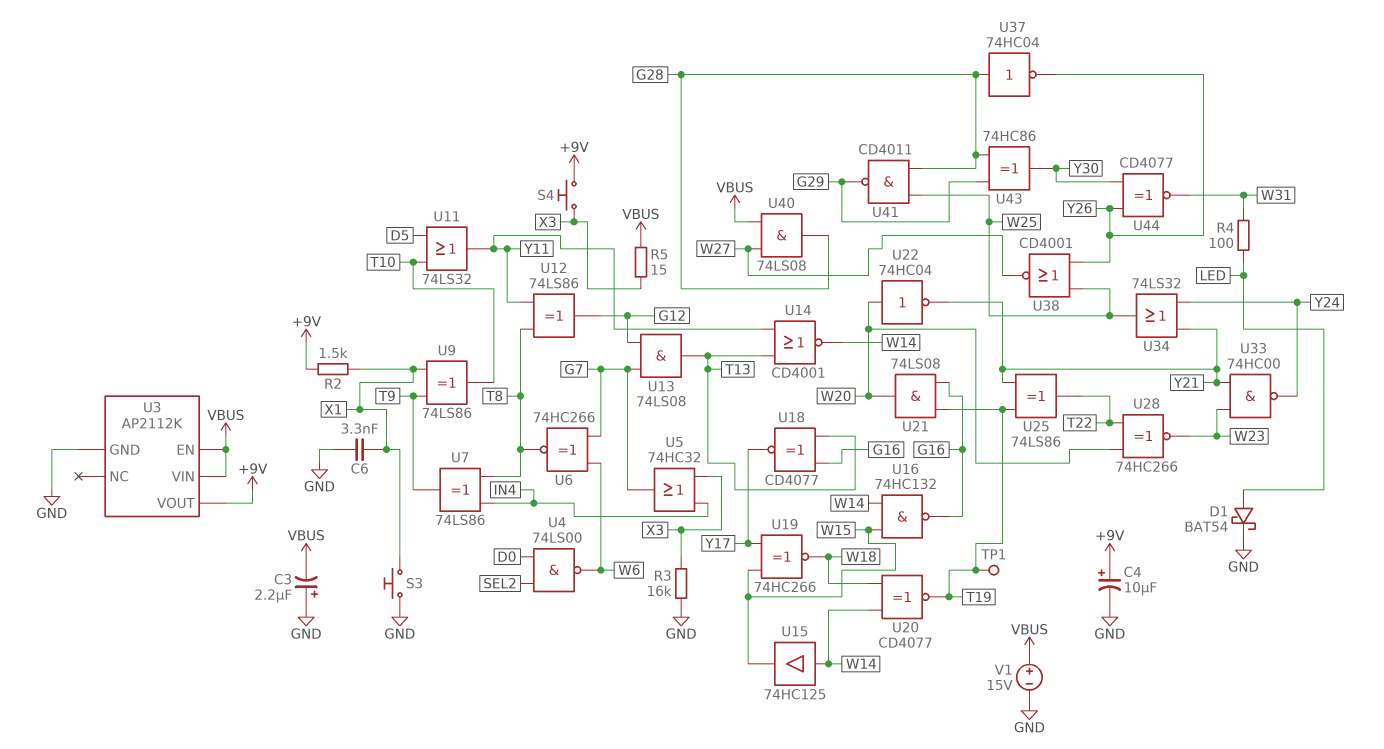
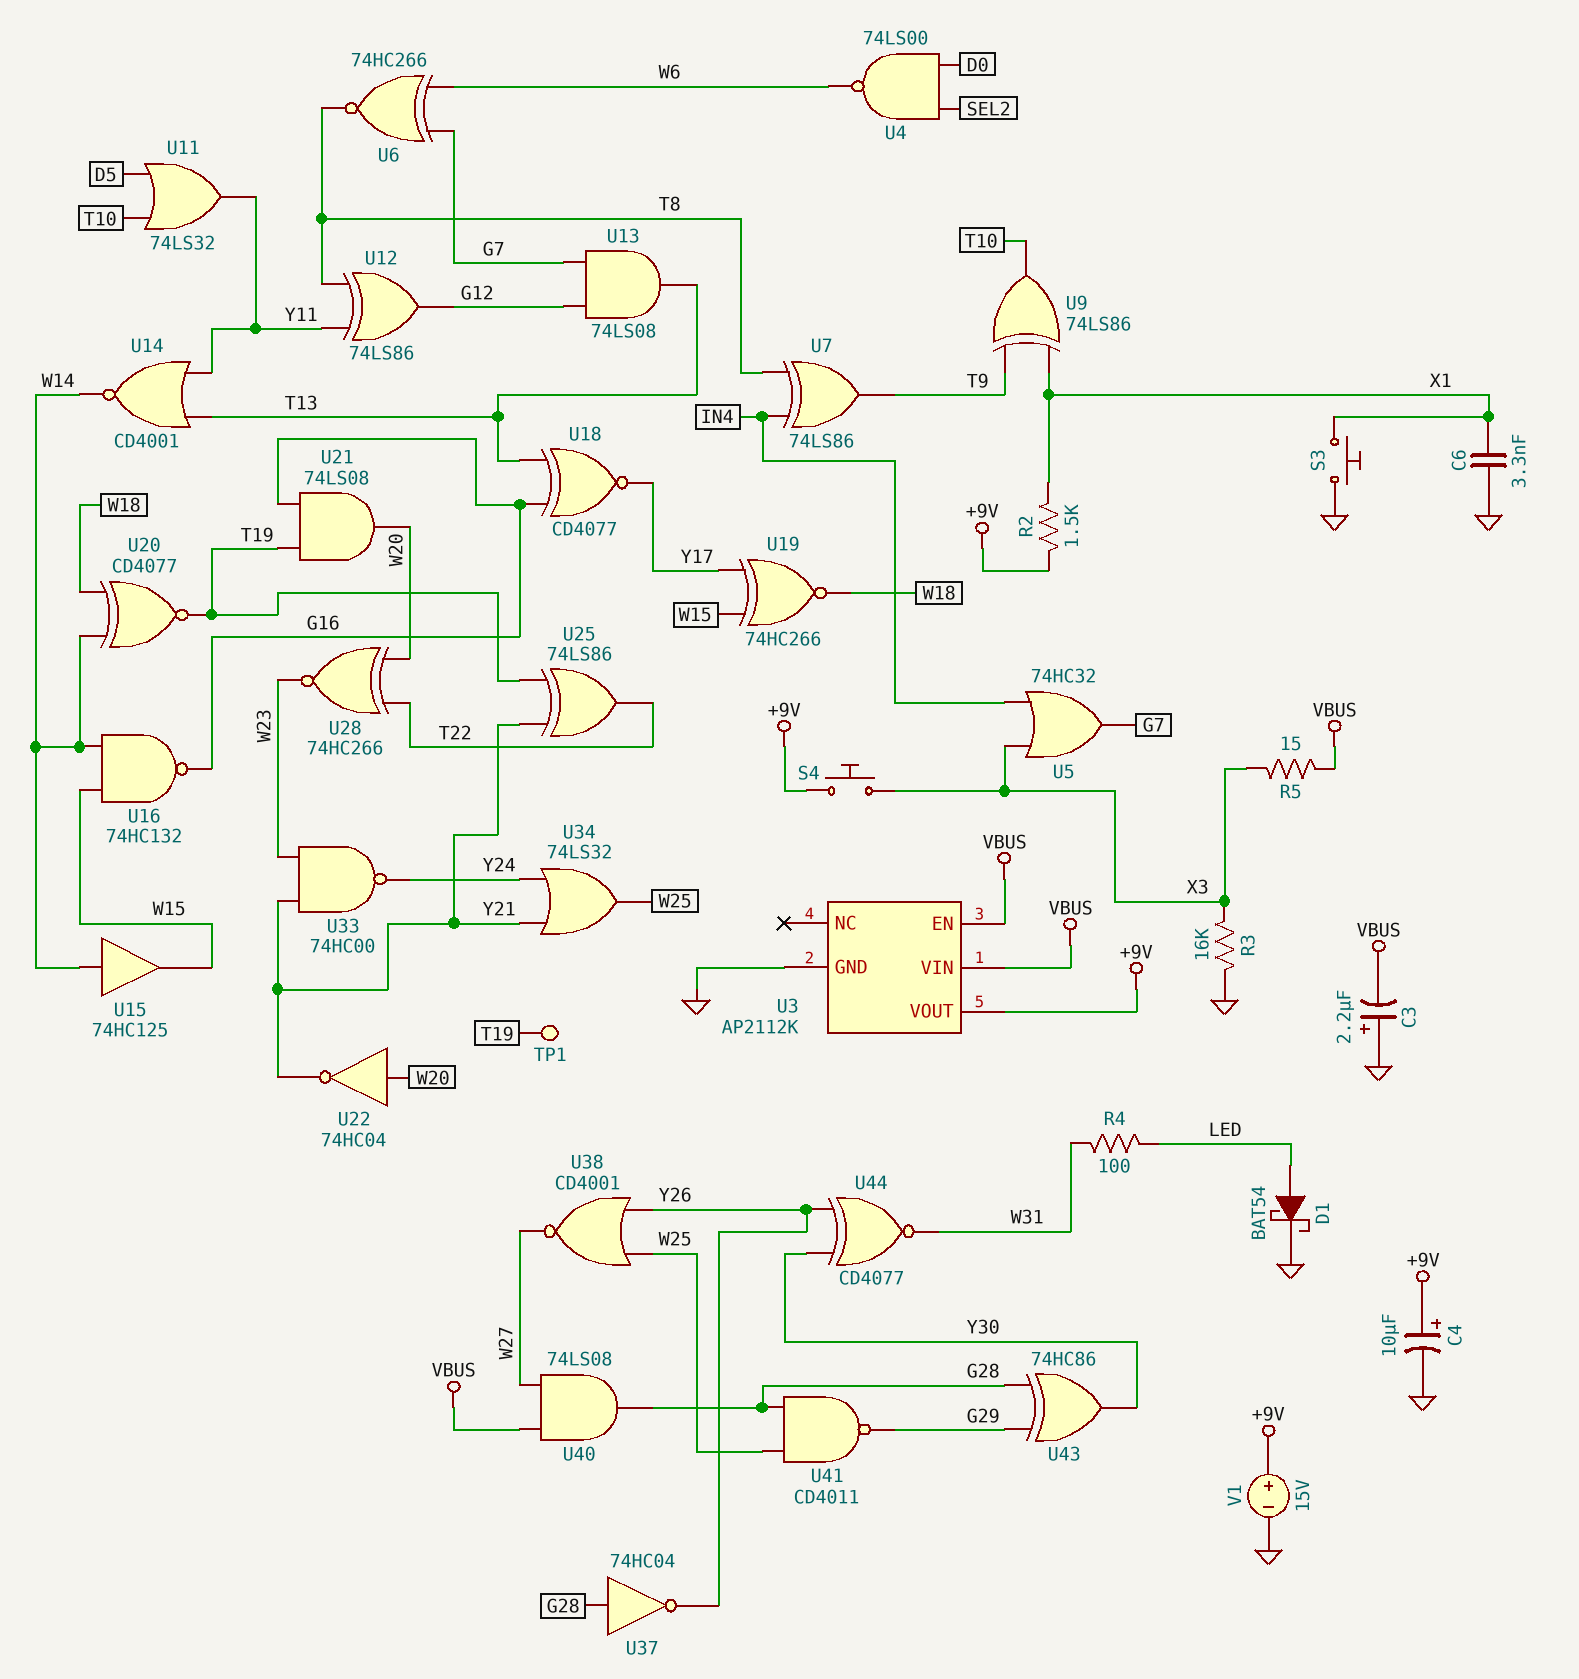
V1: 15V (plus VBUS, minus GND) -> 15V (plus +9V, minus GND)

